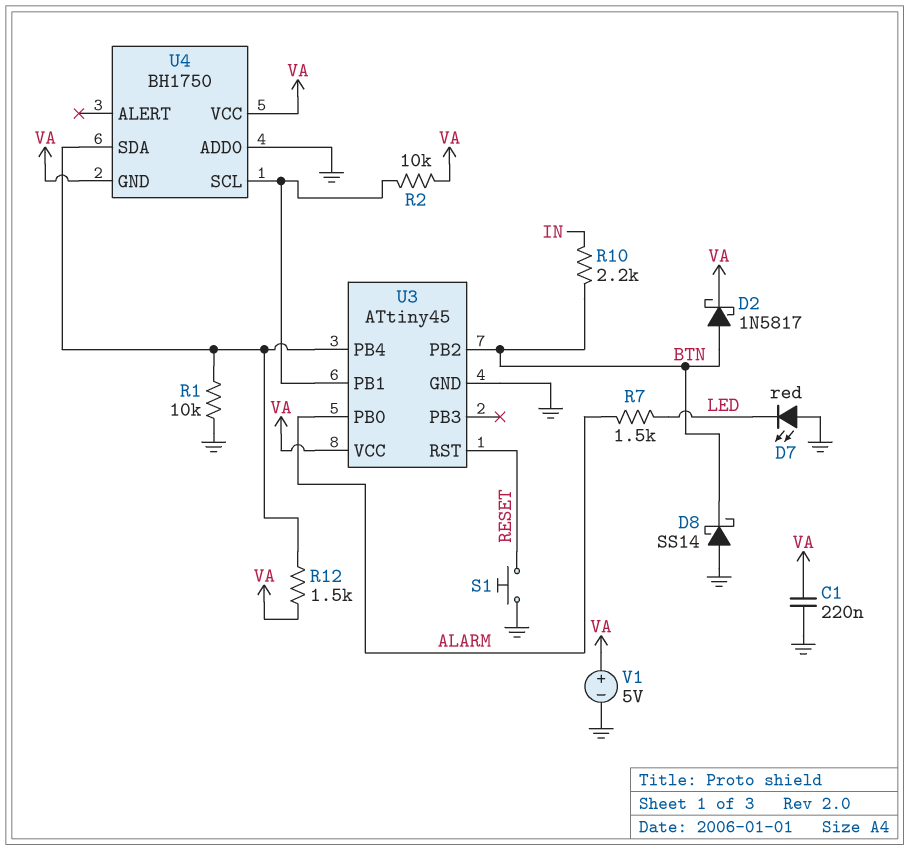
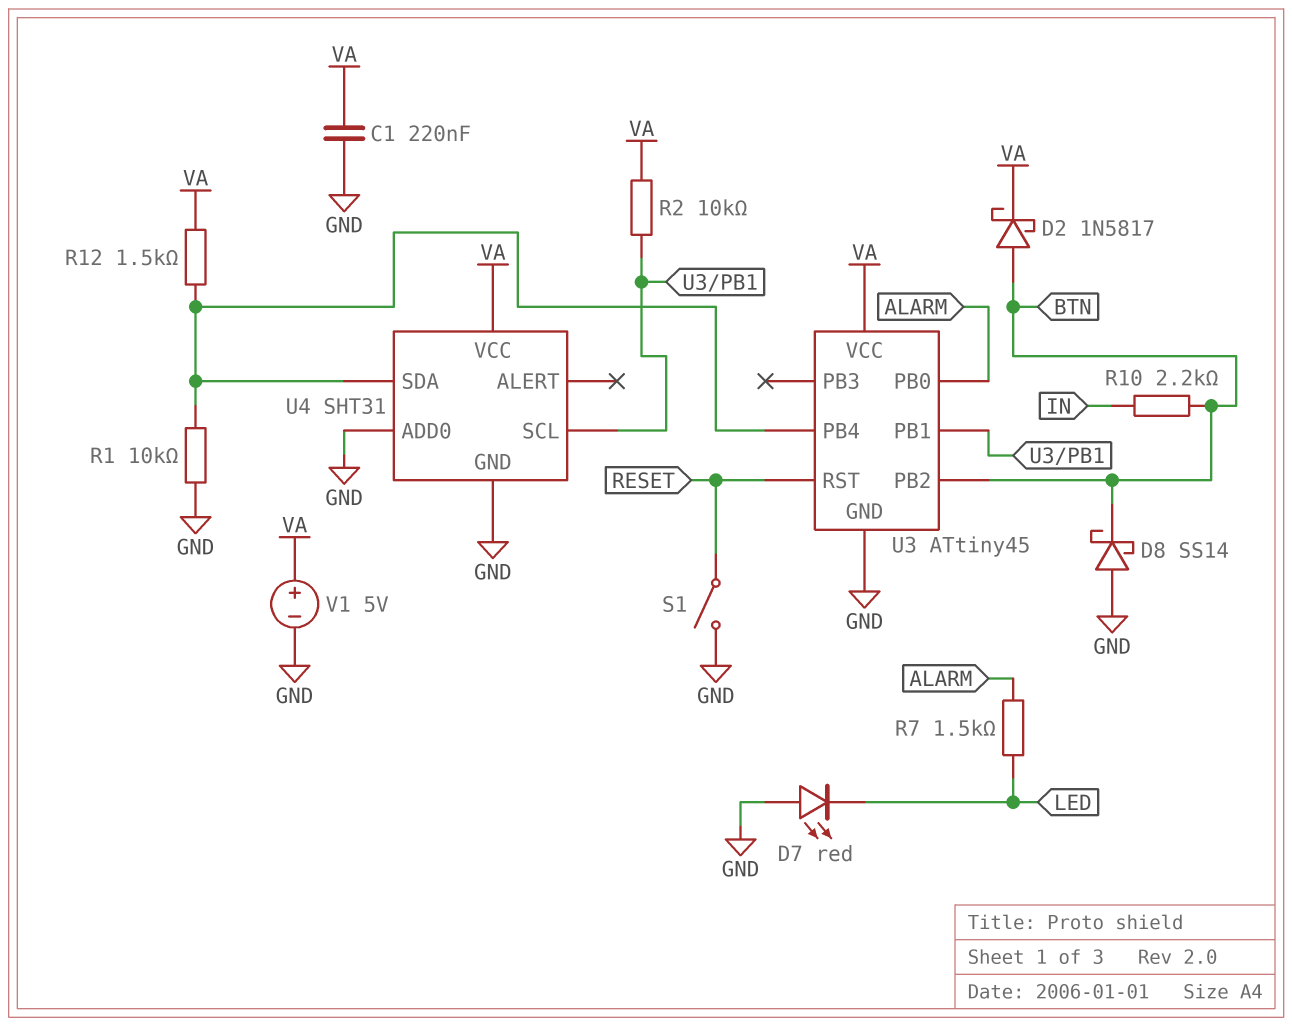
S1: button (GND, RESET) -> switch (GND, RESET)
U4: BH1750 -> SHT31
U4 pin GND: VA -> GND

